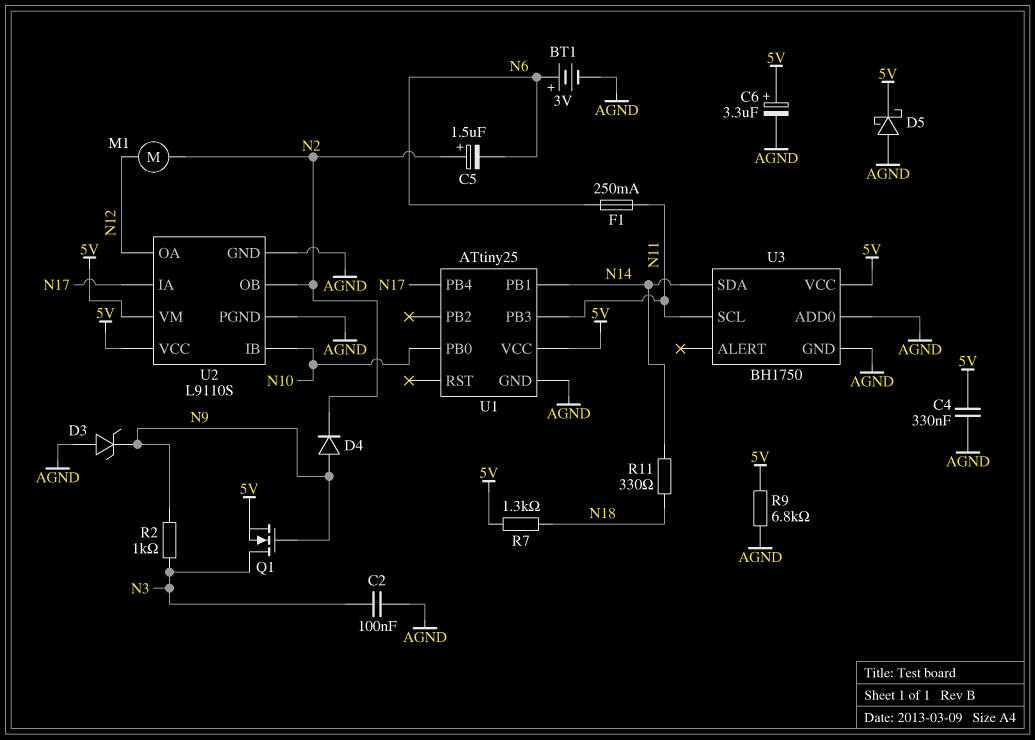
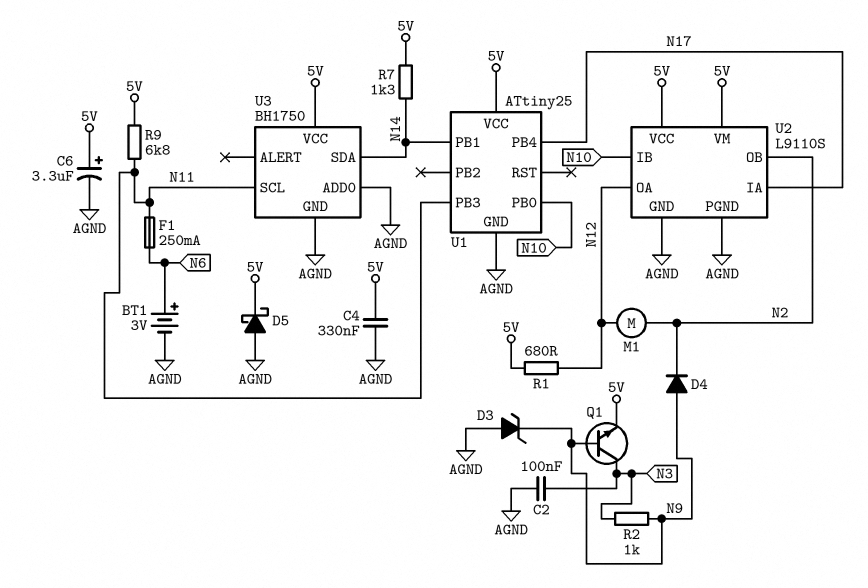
C5: 1.5uF (plus N2, minus N6) -> none
Q1: NMOS (G N9, D N3, S 5V) -> NPN (B N9, C N3, E 5V)
R1: none -> 680 (5V, N12)
R7: 1.3k (5V, N18) -> 1.3k (5V, N14)
R9: 6.8k (5V, AGND) -> 6.8k (5V, N11)
R11: 330 (N14, N18) -> none

